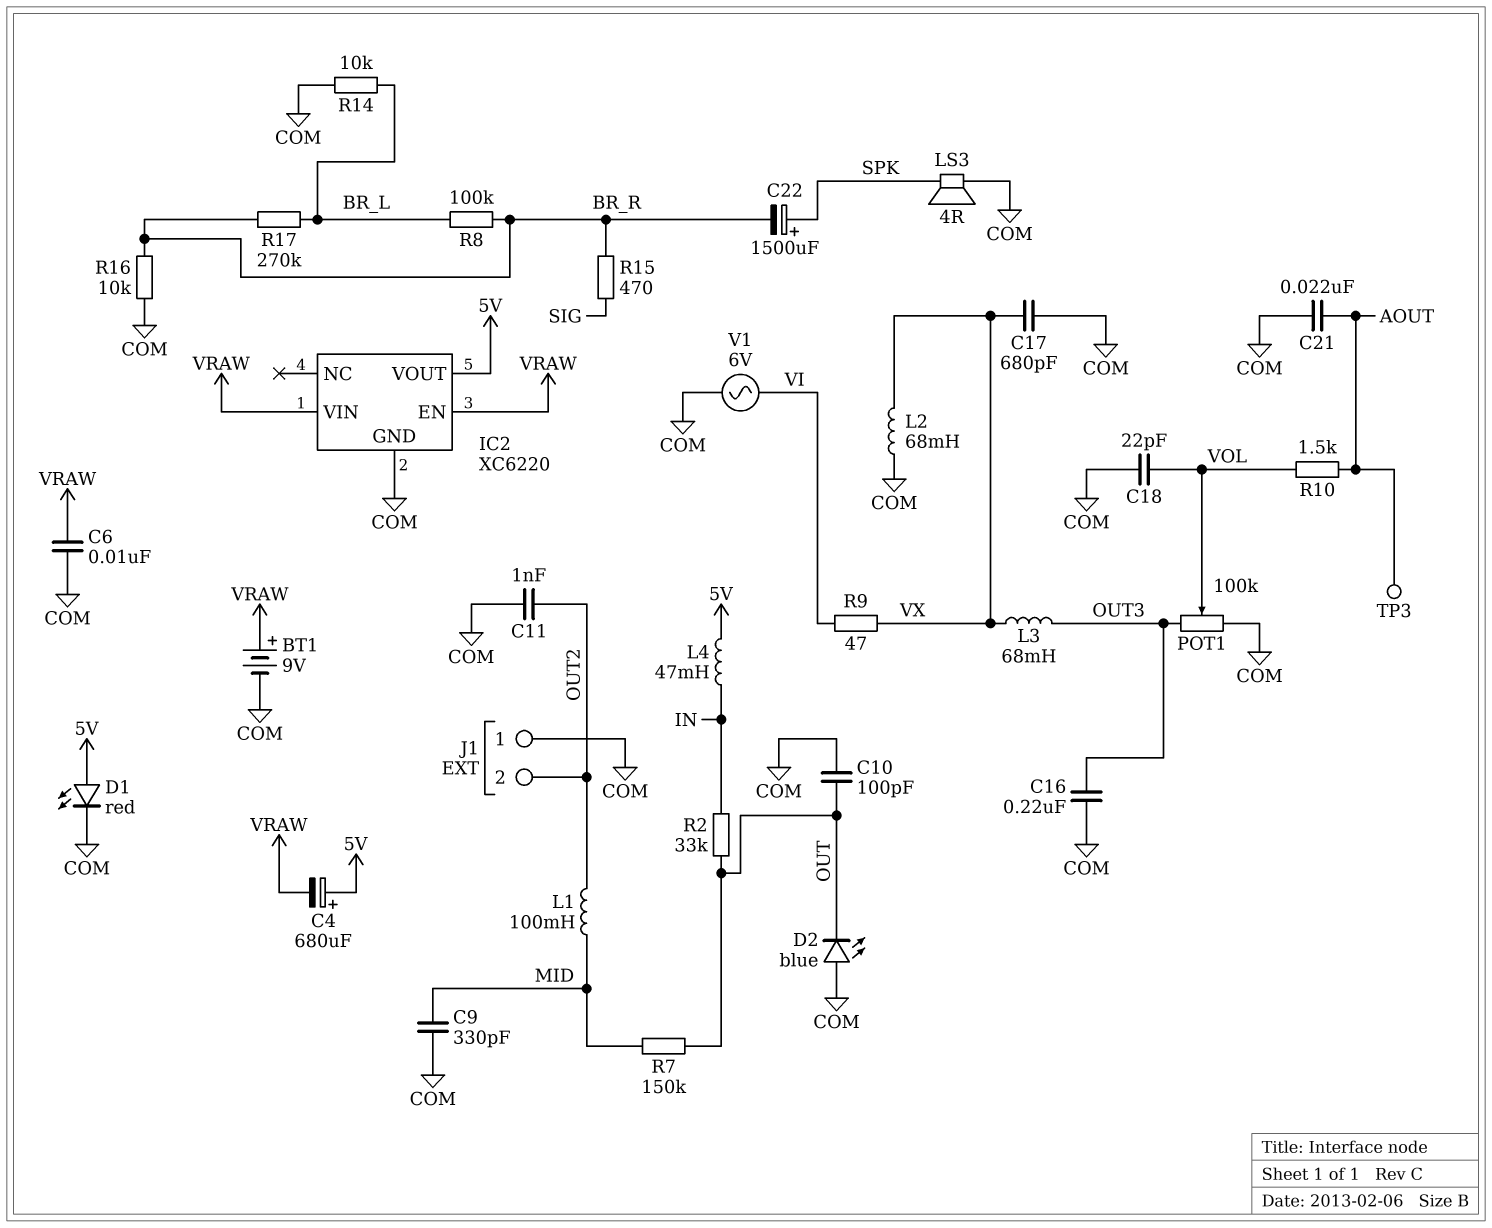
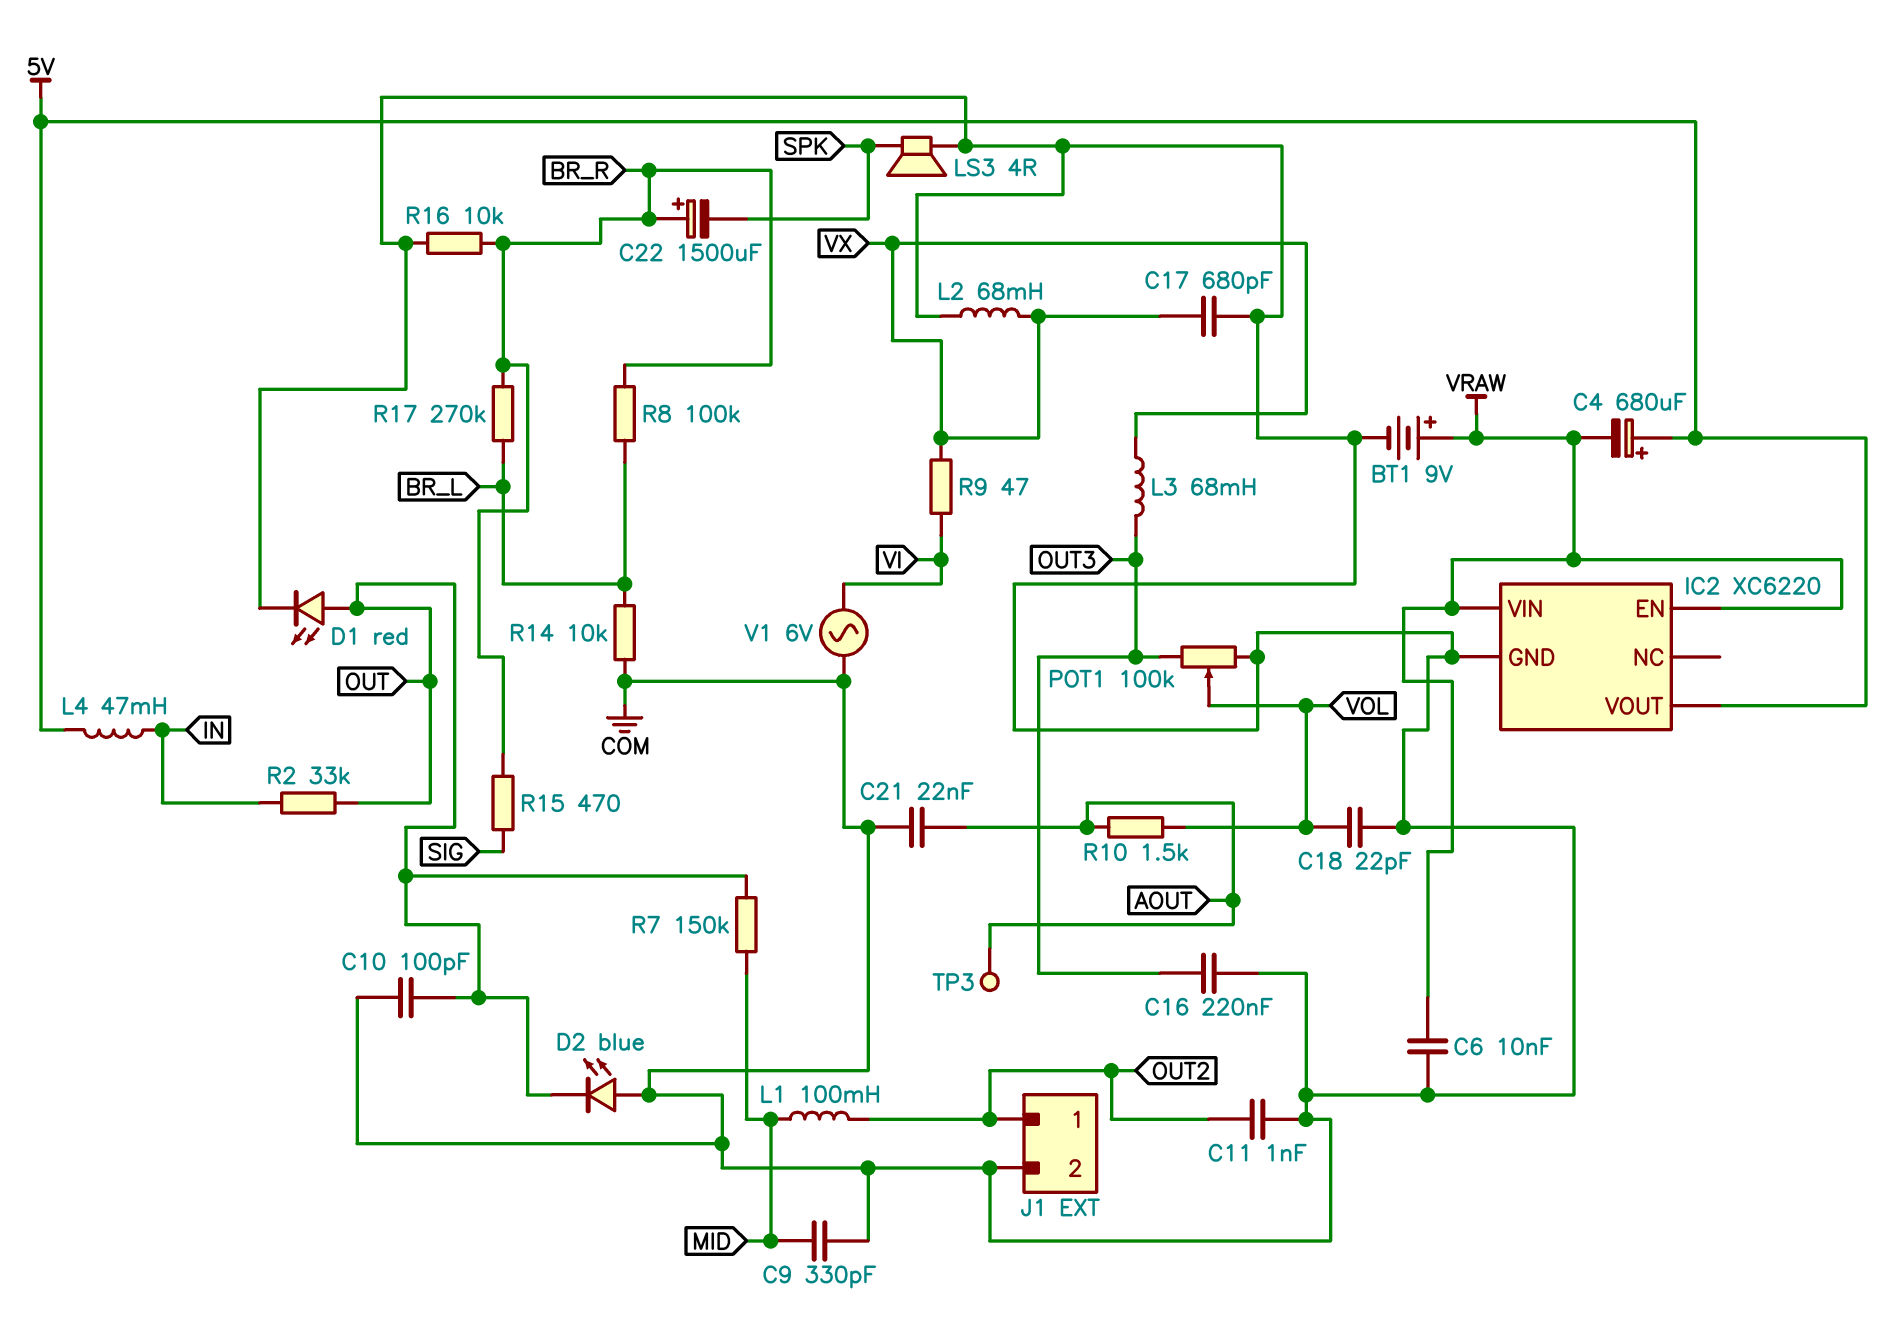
C22: 1500uF (plus SPK, minus BR_R) -> 1500uF (plus BR_R, minus SPK)
D1: LED red (A 5V, K COM) -> LED red (A OUT, K COM)
J1 pin 1: COM -> OUT2
J1 pin 2: OUT2 -> COM

